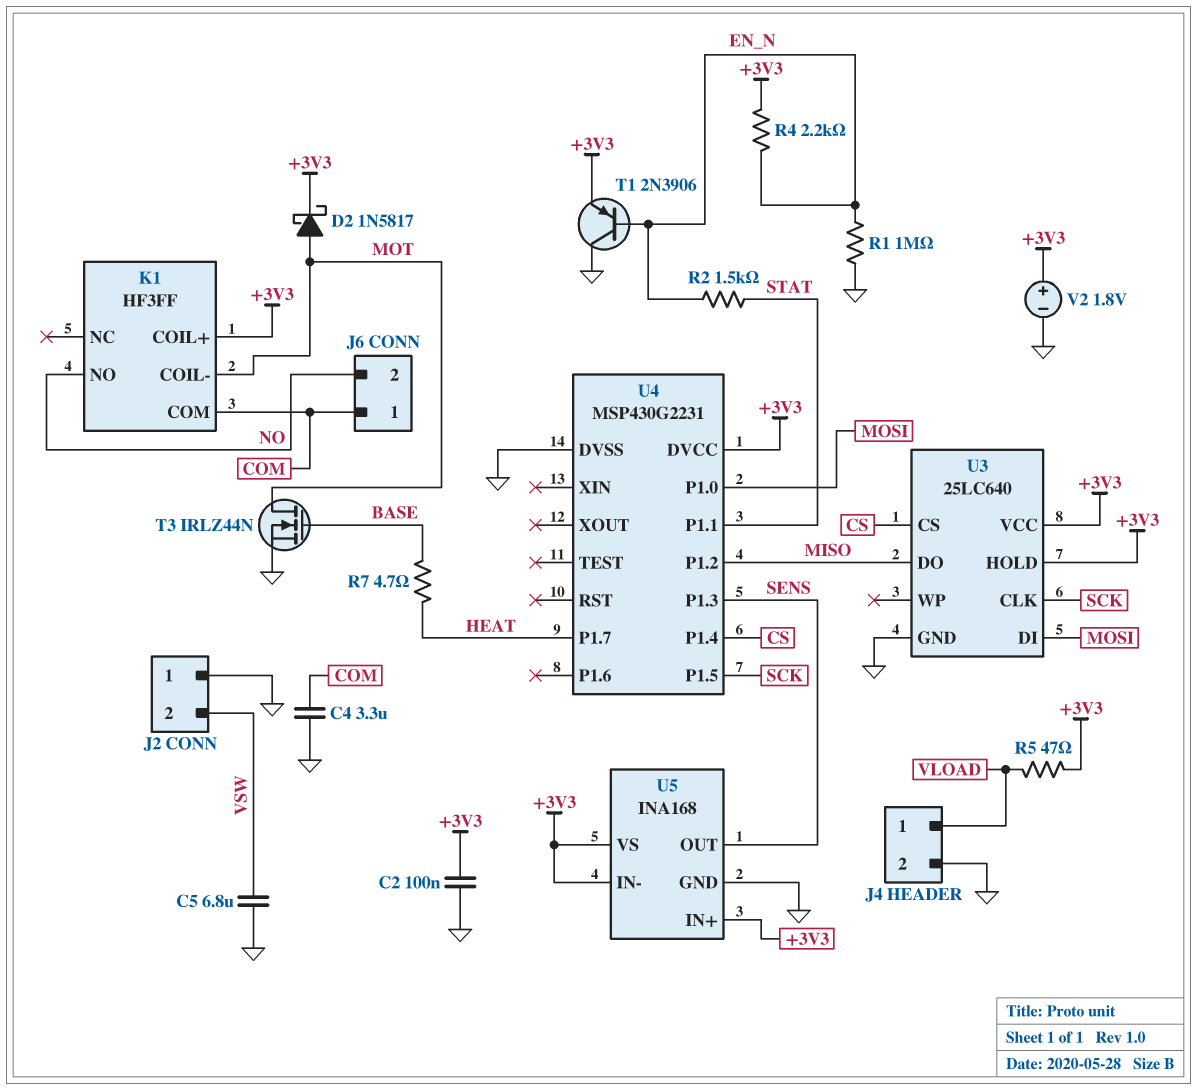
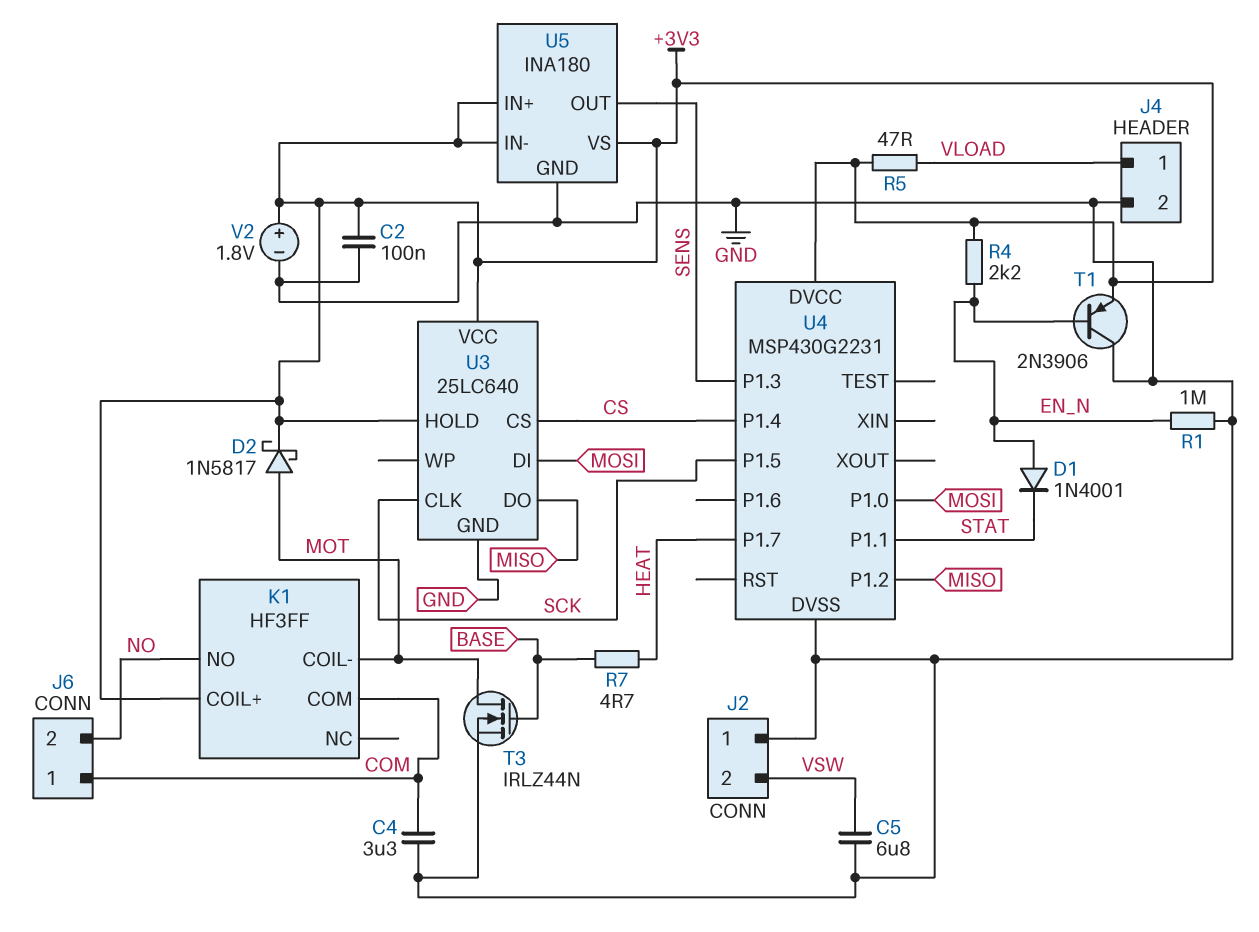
D1: none -> diode 1N4001 (A EN_N, K STAT)
R2: 1.5k (EN_N, STAT) -> none
U5: INA168 -> INA180

